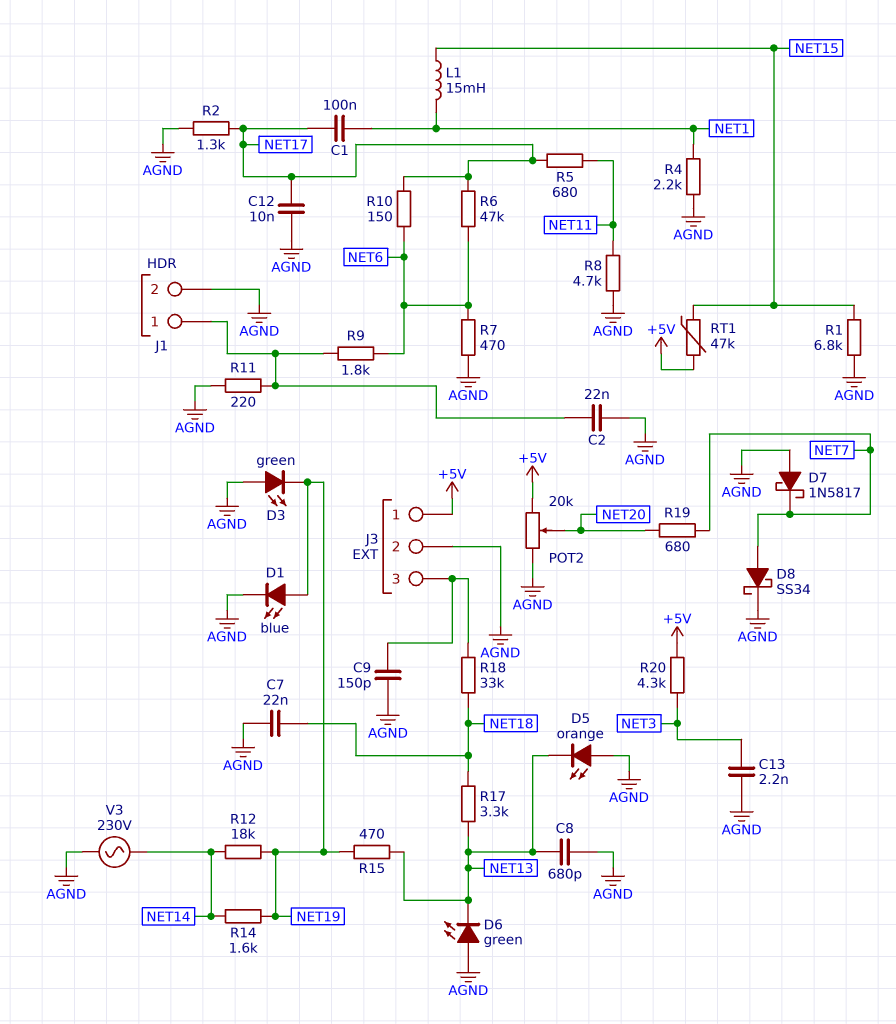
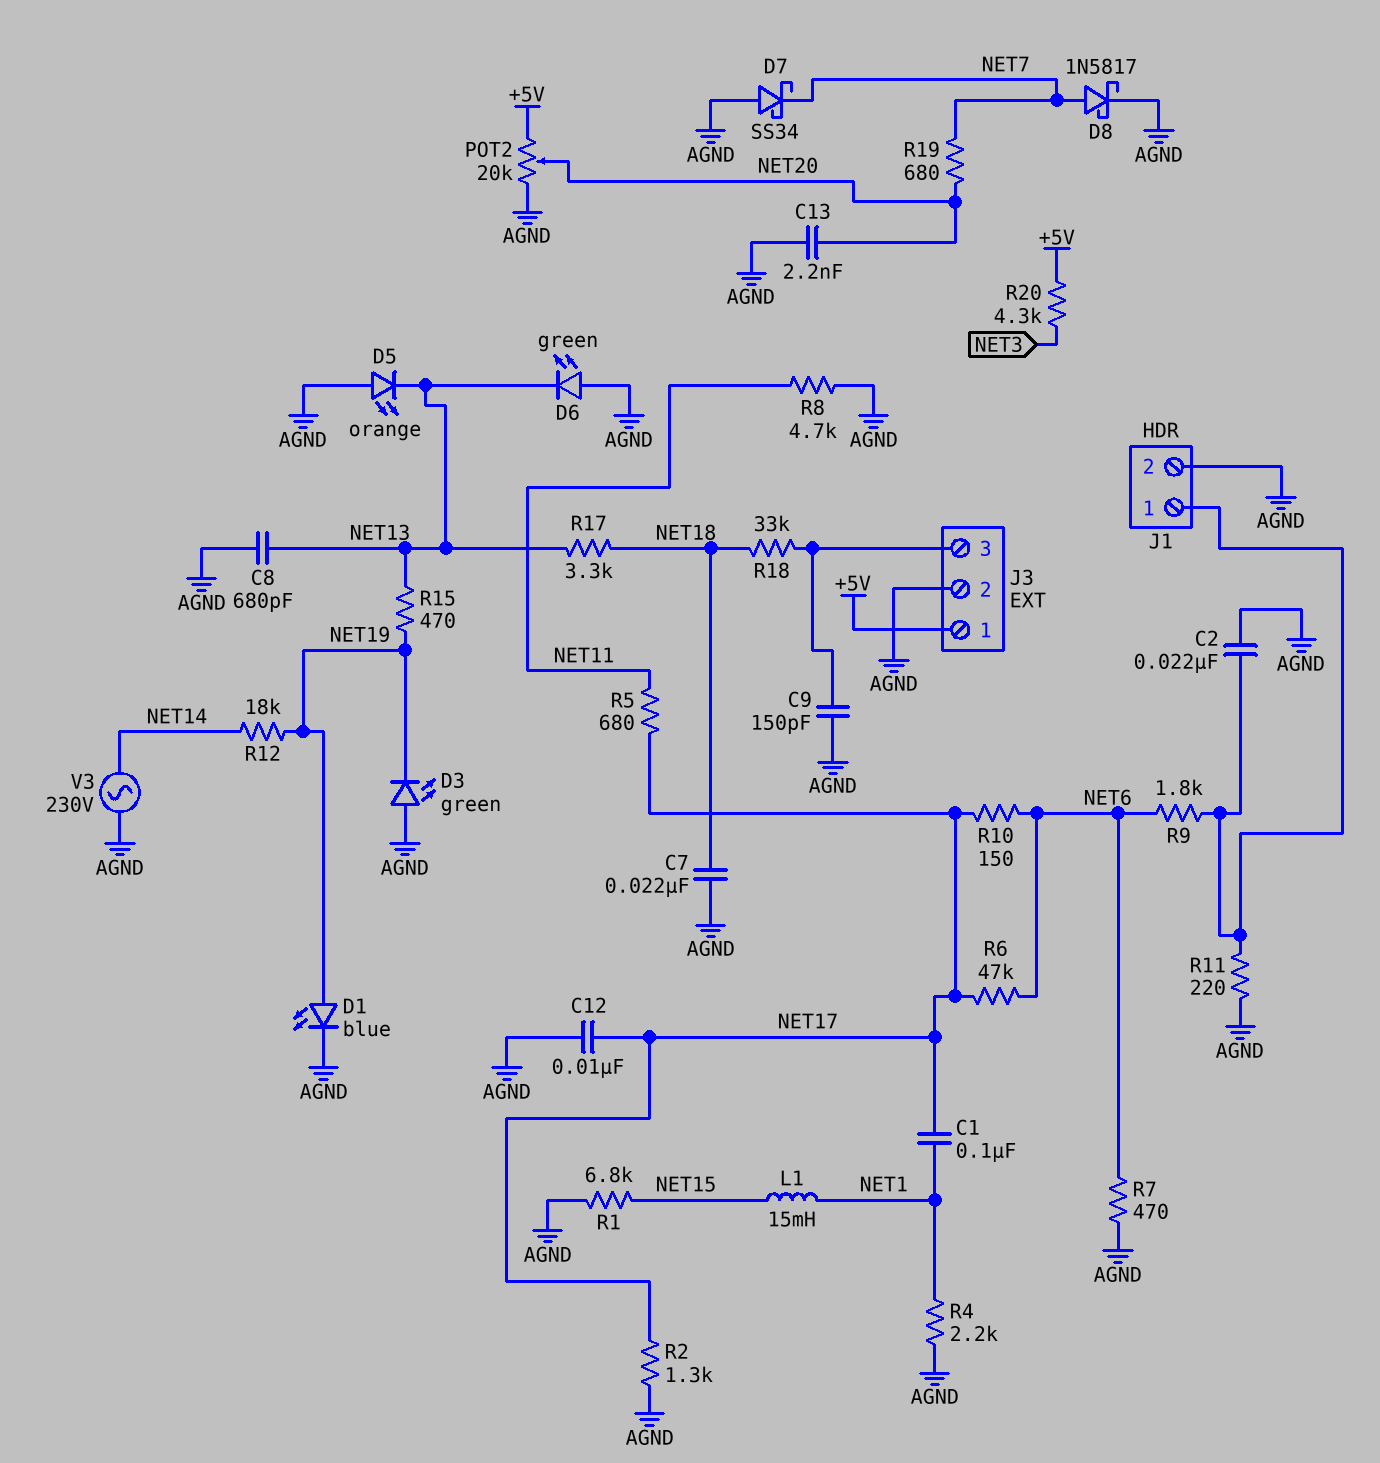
C13: 2.2nF (AGND, NET3) -> 2.2nF (AGND, NET20)
D7: schottky 1N5817 (A AGND, K NET7) -> schottky SS34 (A AGND, K NET7)
D8: schottky SS34 (A NET7, K AGND) -> schottky 1N5817 (A NET7, K AGND)
R14: 1.6k (NET14, NET19) -> none
RT1: 47k (+5V, NET15) -> none

